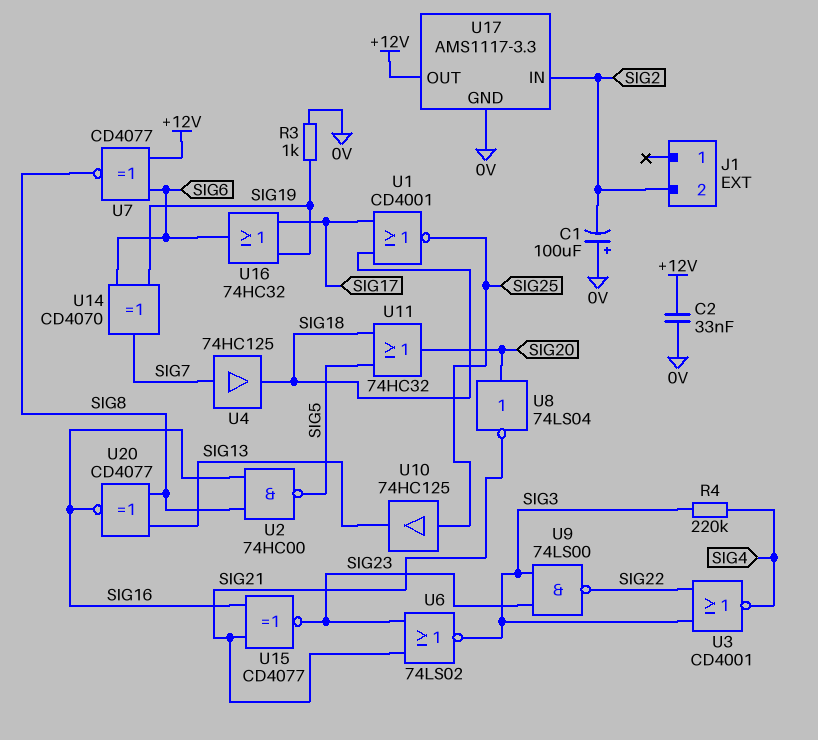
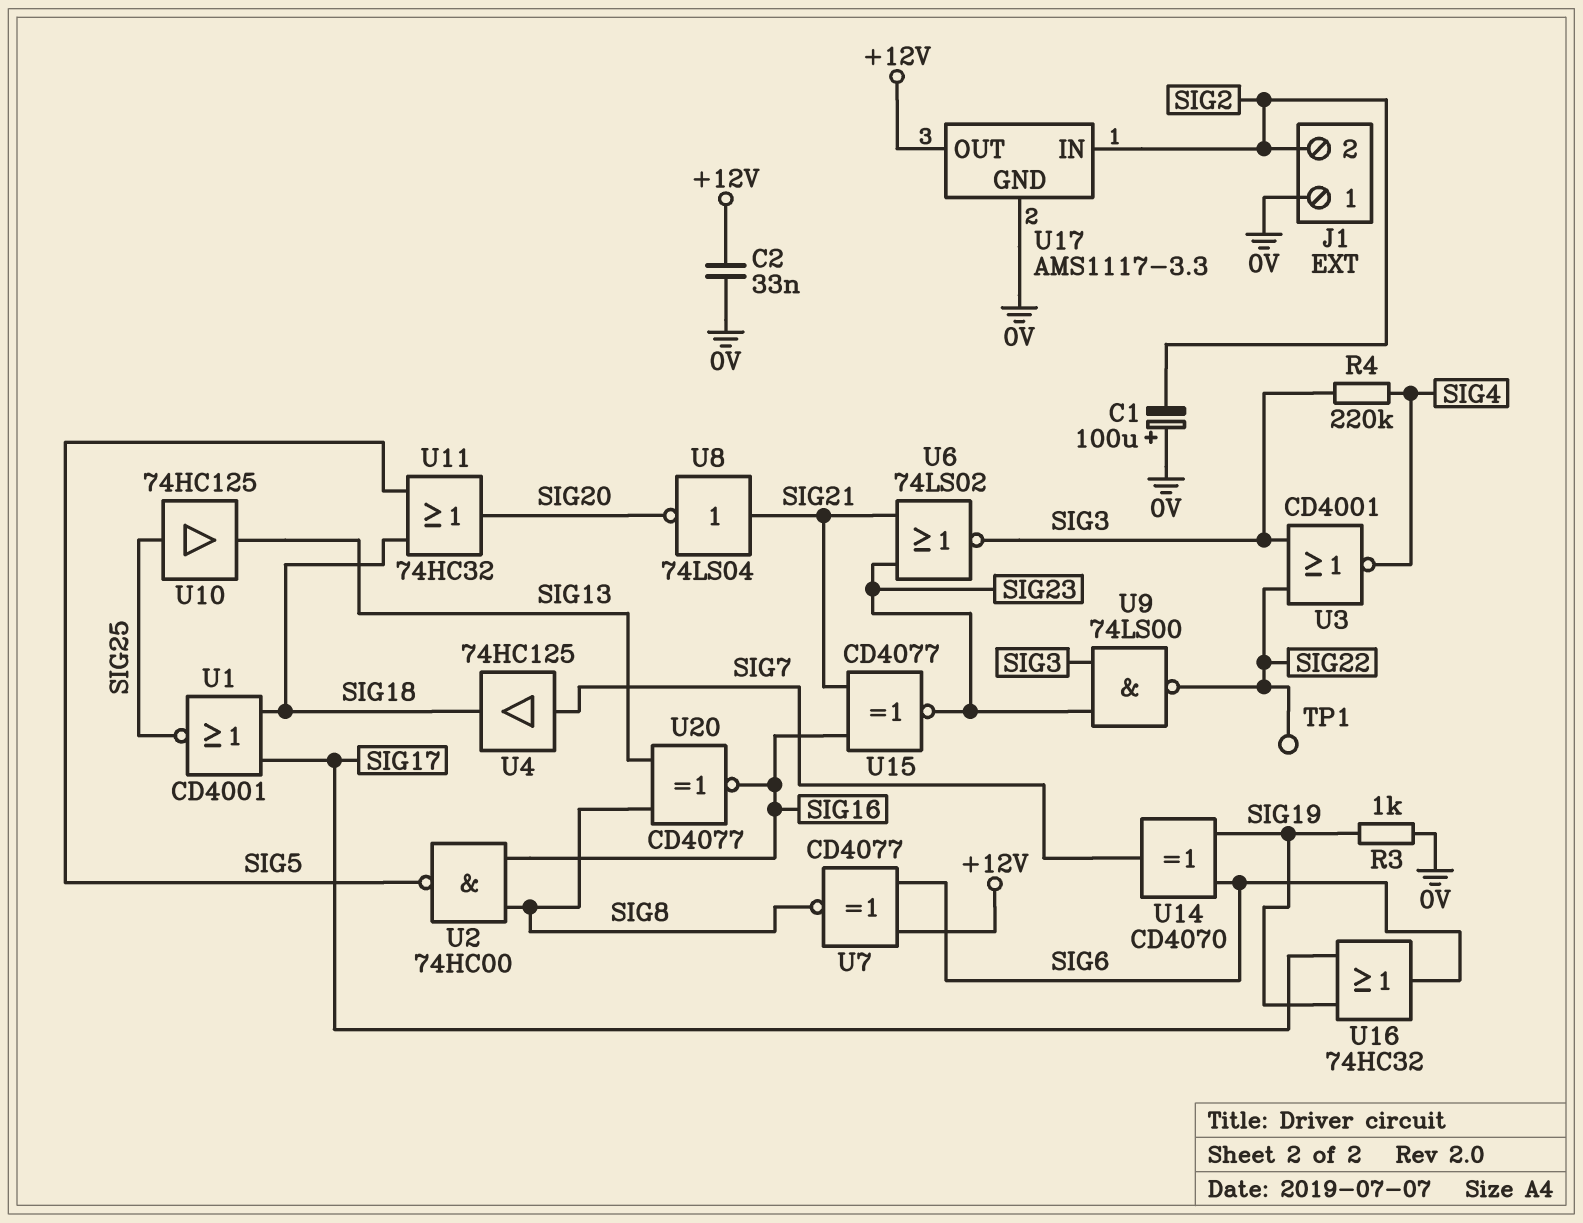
J1 pin 1: none -> 0V
TP1: none -> test point (SIG22)
U8: NOT 74LS04 (in SIG20, out SIG21) -> NOT 74LS04 (in SIG21, out SIG20)

